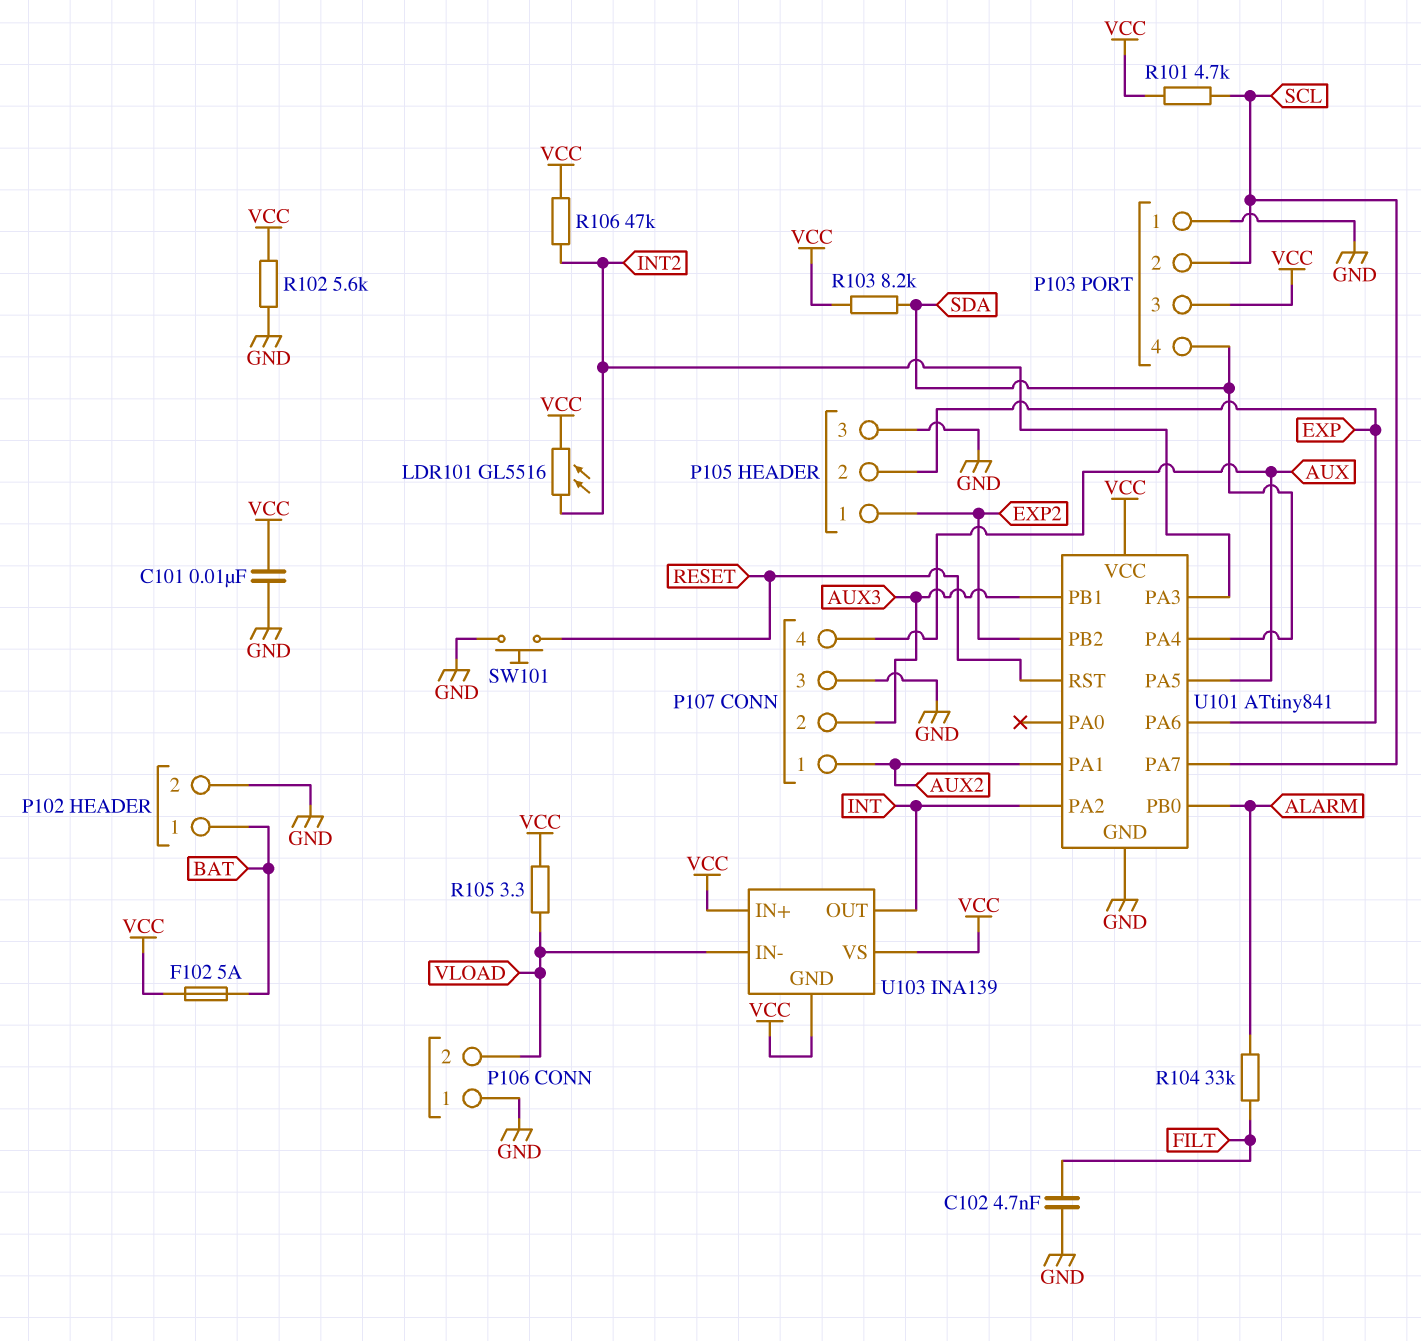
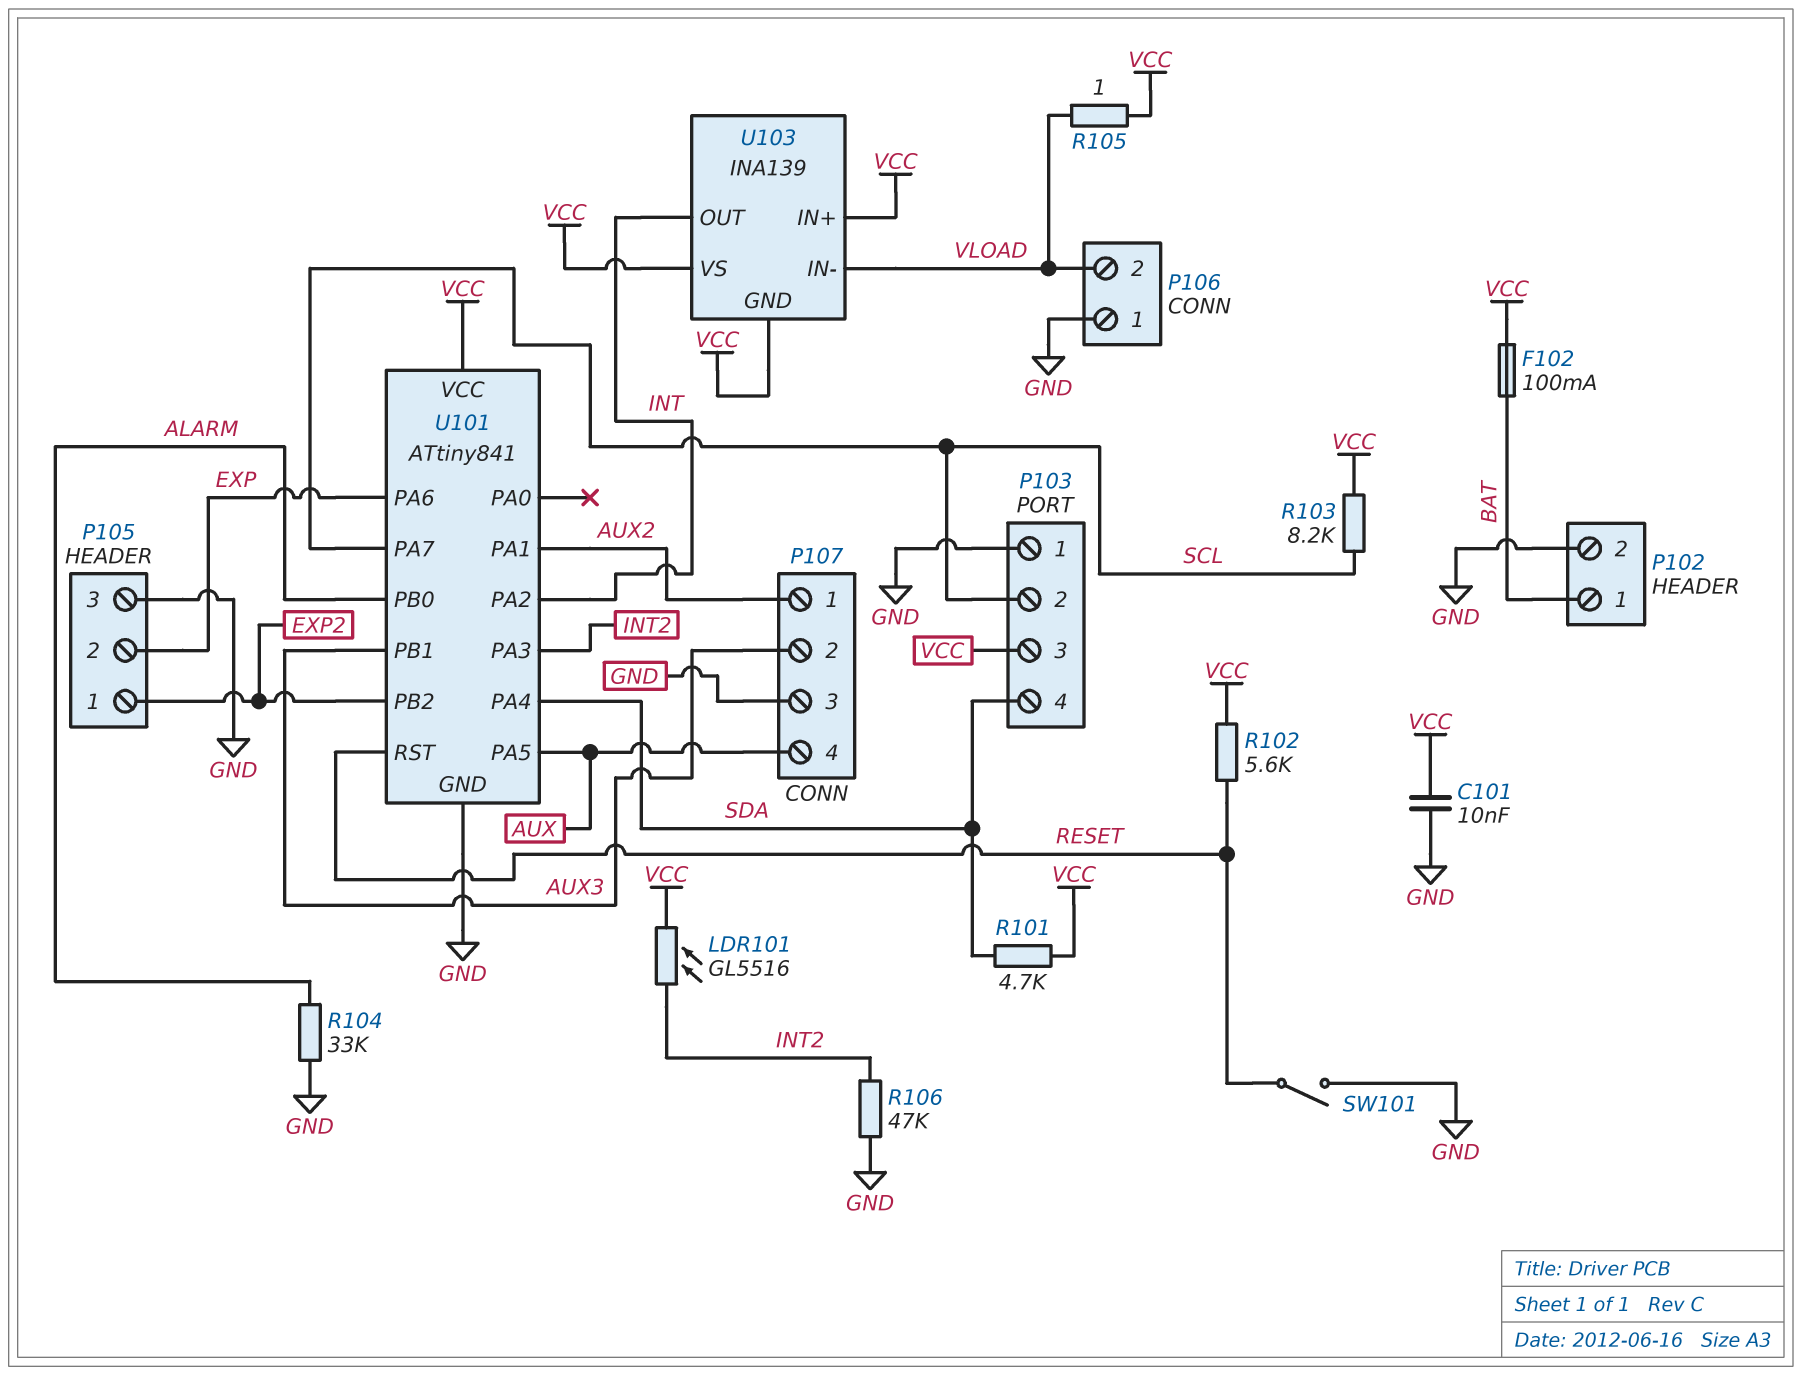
C102: 4.7nF (FILT, GND) -> none
F102: 5A (BAT, VCC) -> 100mA (BAT, VCC)
R101: 4.7k (SCL, VCC) -> 4.7k (SDA, VCC)
R102: 5.6k (GND, VCC) -> 5.6k (RESET, VCC)
R103: 8.2k (SDA, VCC) -> 8.2k (SCL, VCC)
R104: 33k (ALARM, FILT) -> 33k (ALARM, GND)
R105: 3.3 (VCC, VLOAD) -> 1 (VCC, VLOAD)
R106: 47k (INT2, VCC) -> 47k (GND, INT2)
SW101: button (GND, RESET) -> switch (GND, RESET)

